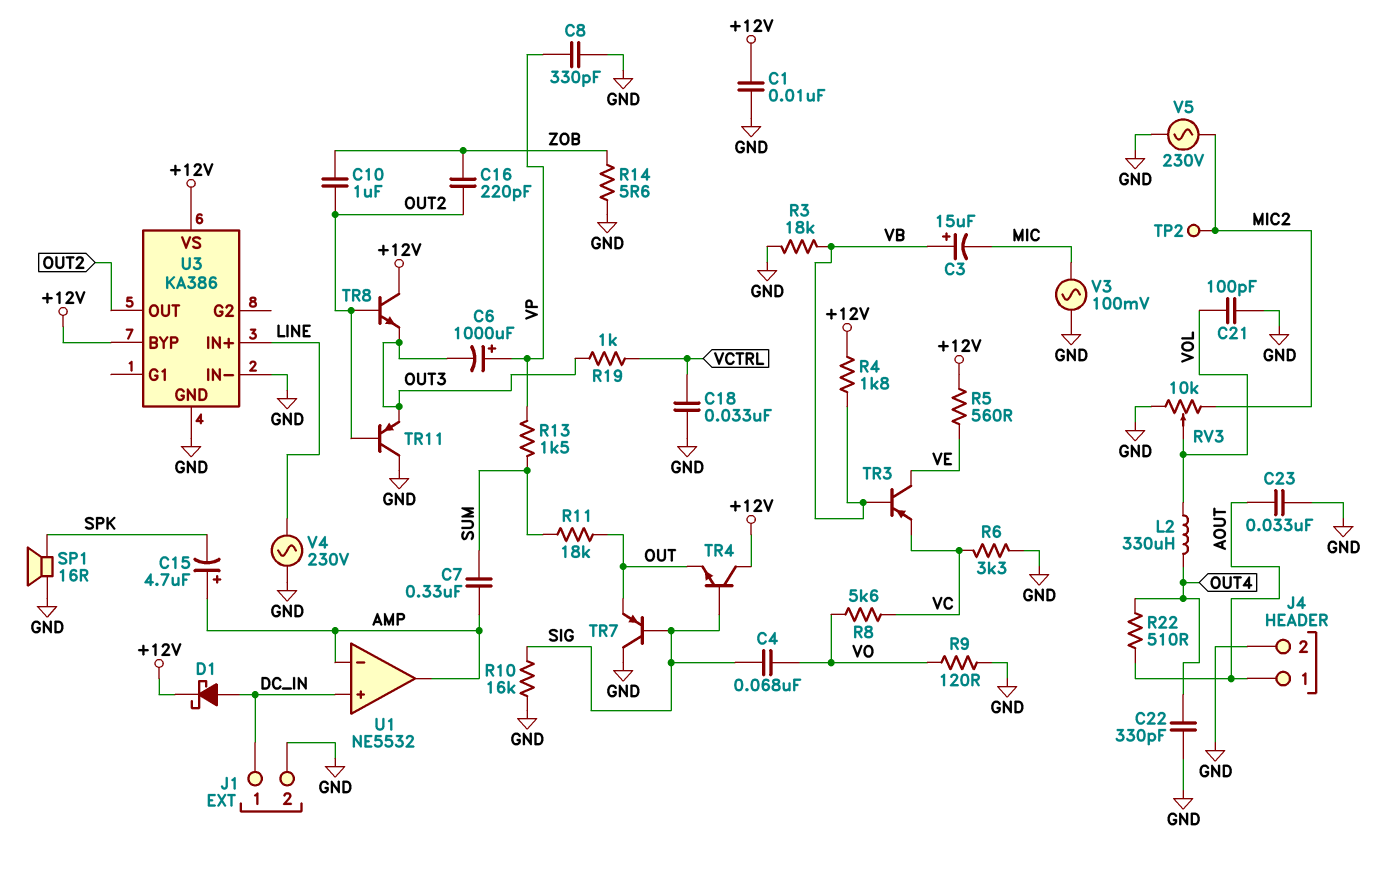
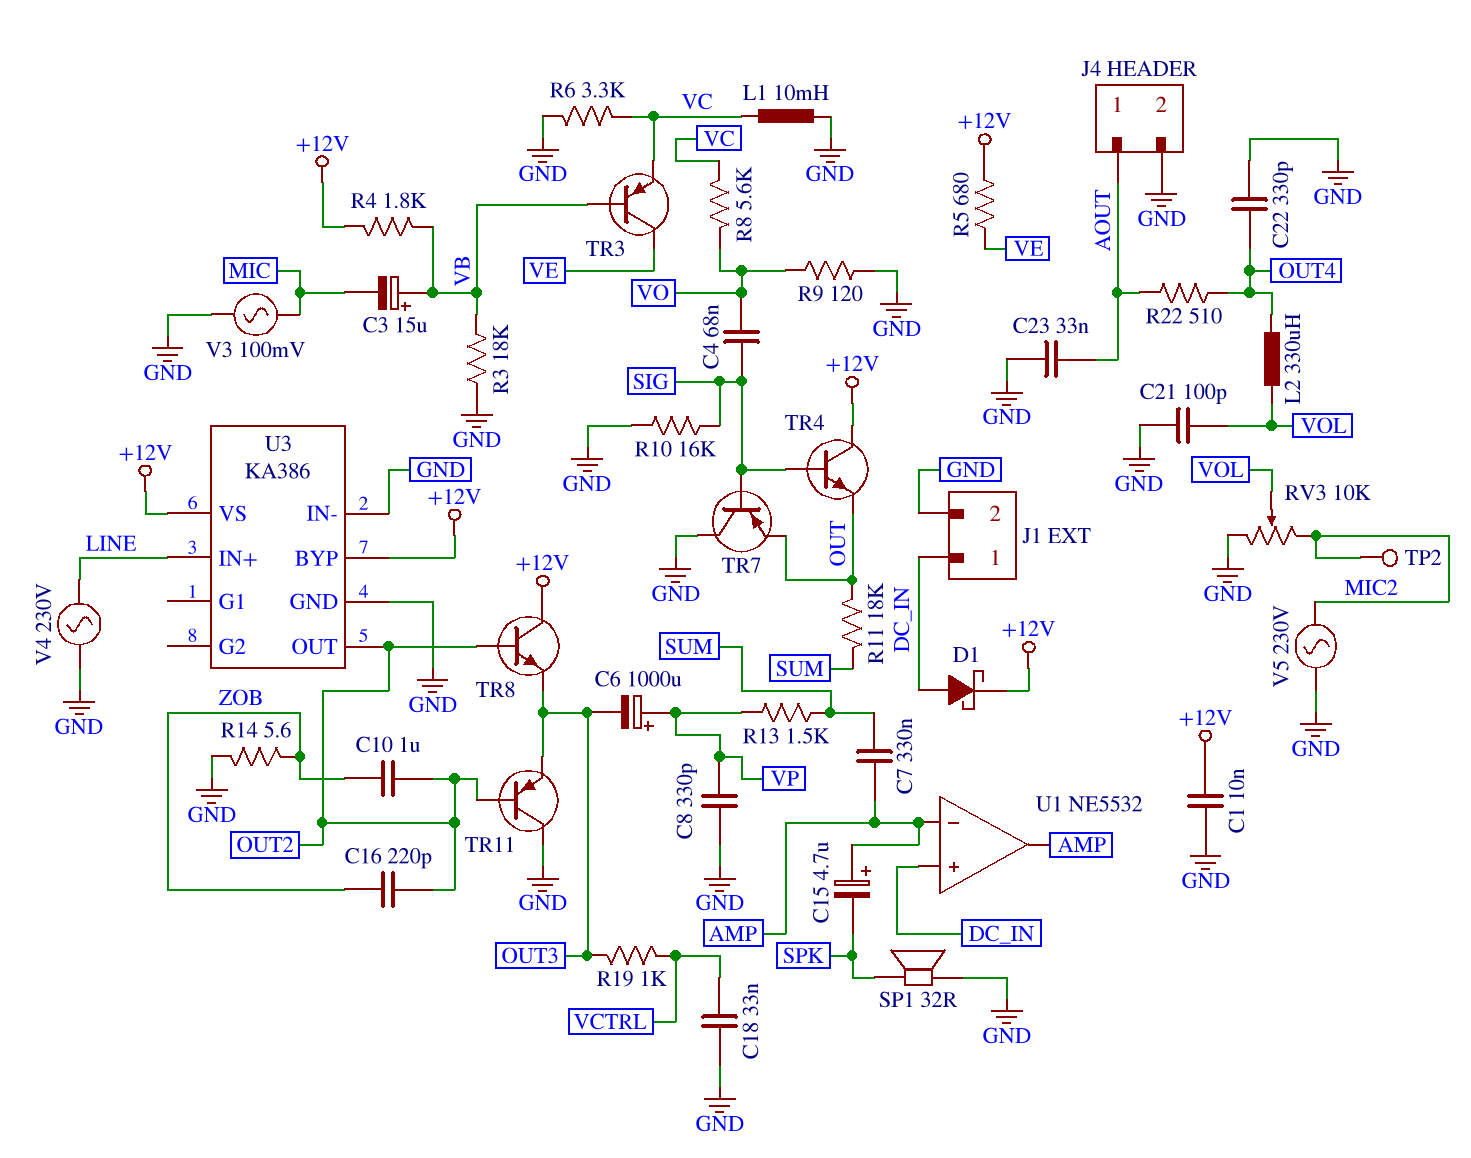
L1: none -> 10mH (GND, VC)
R5: 560 (+12V, VE) -> 680 (+12V, VE)
SP1: speaker 16R (GND, SPK) -> speaker 32R (GND, SPK)

